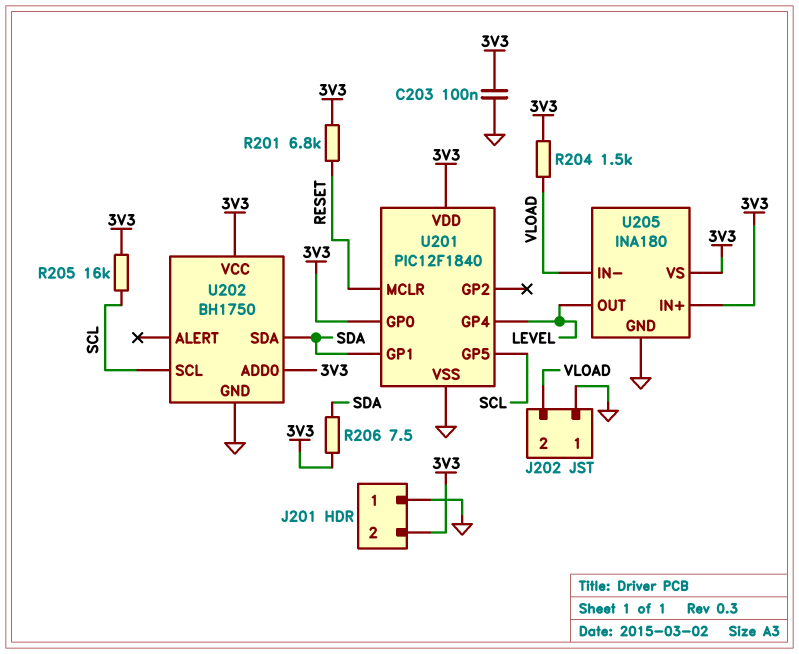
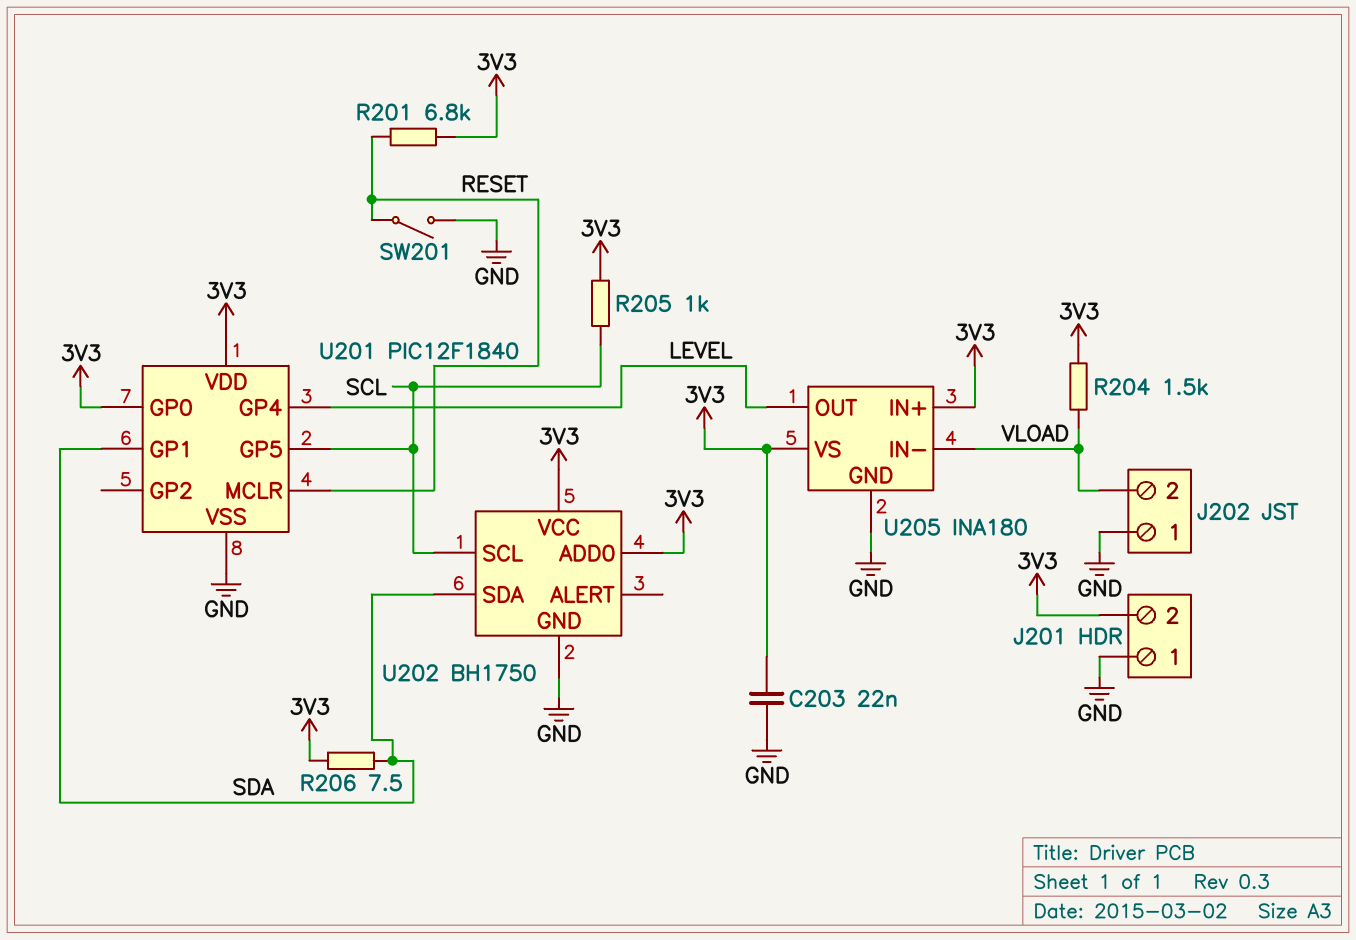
C203: 100nF (3V3, GND) -> 22nF (3V3, GND)
R205: 16k (3V3, SCL) -> 1k (3V3, SCL)
SW201: none -> switch (GND, RESET)

